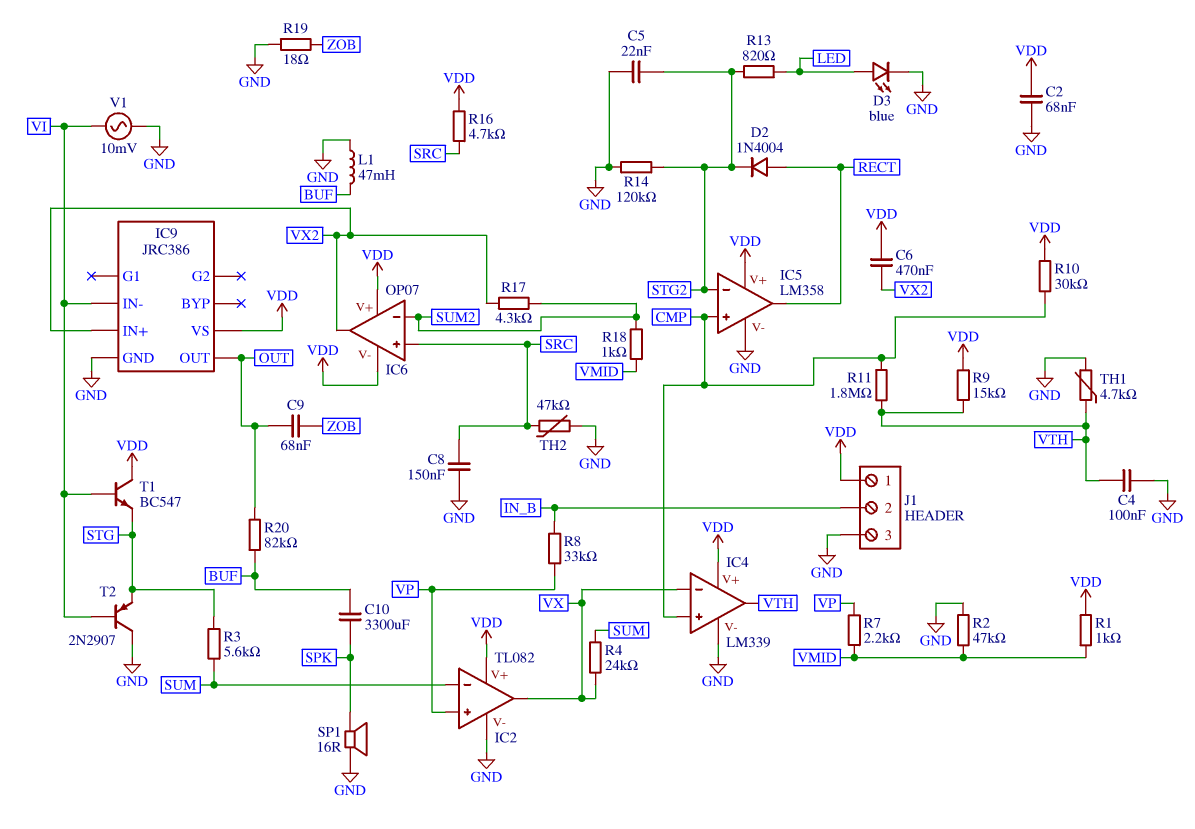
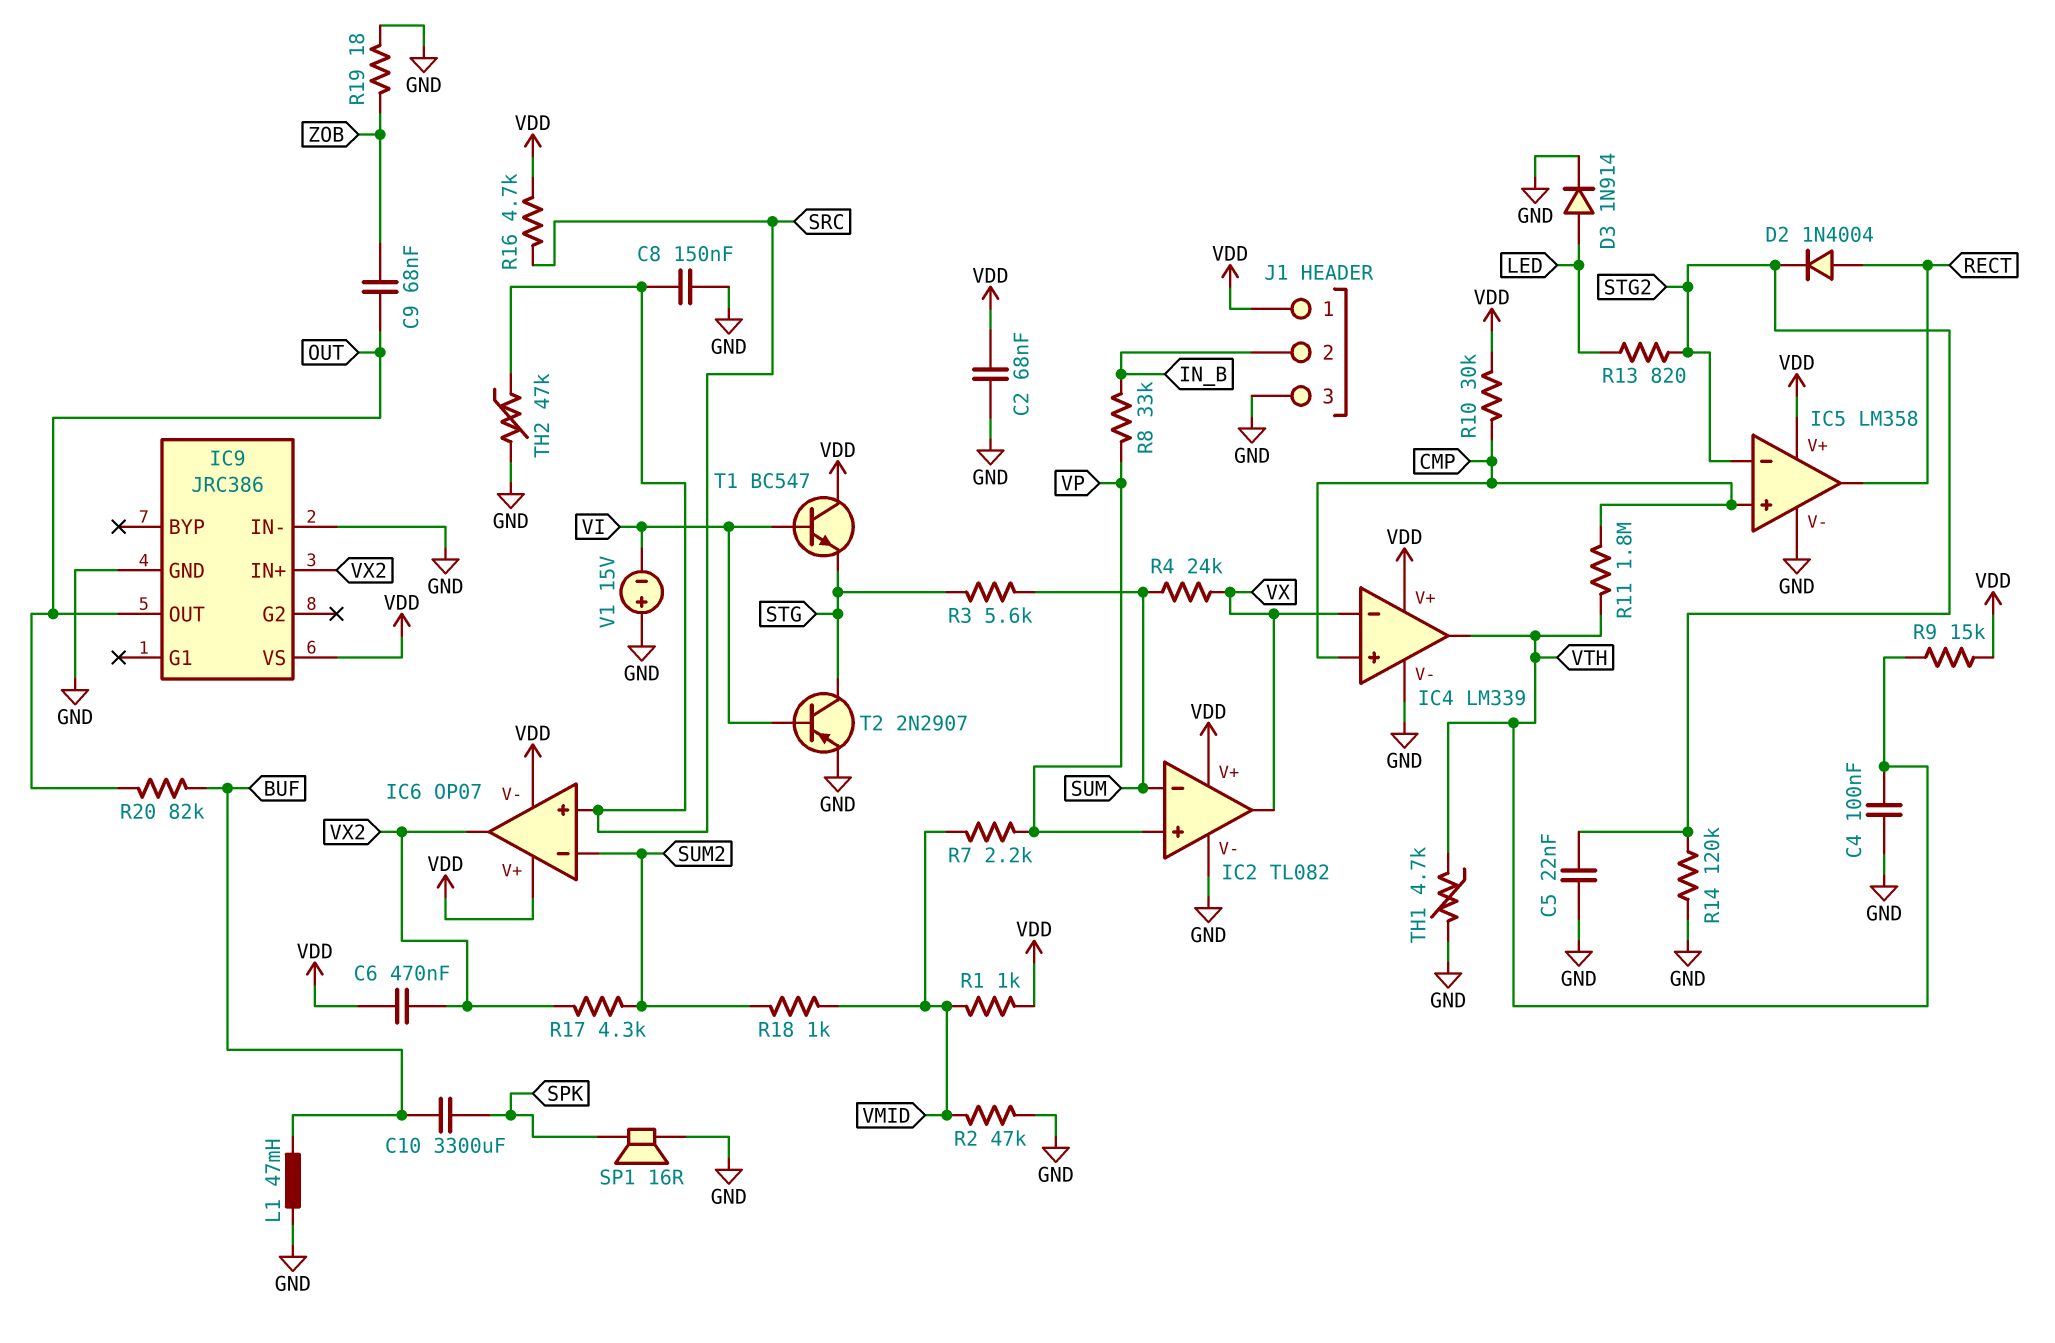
D3: LED blue (A LED, K GND) -> diode 1N914 (A LED, K GND)
IC9 pin IN-: VI -> GND
T2: PNP 2N2907 (B VI, C GND, E STG) -> PNP 2N2907 (B VI, C STG, E GND)
V1: AC 10mV (GND, VI) -> 15V (plus GND, minus VI)

